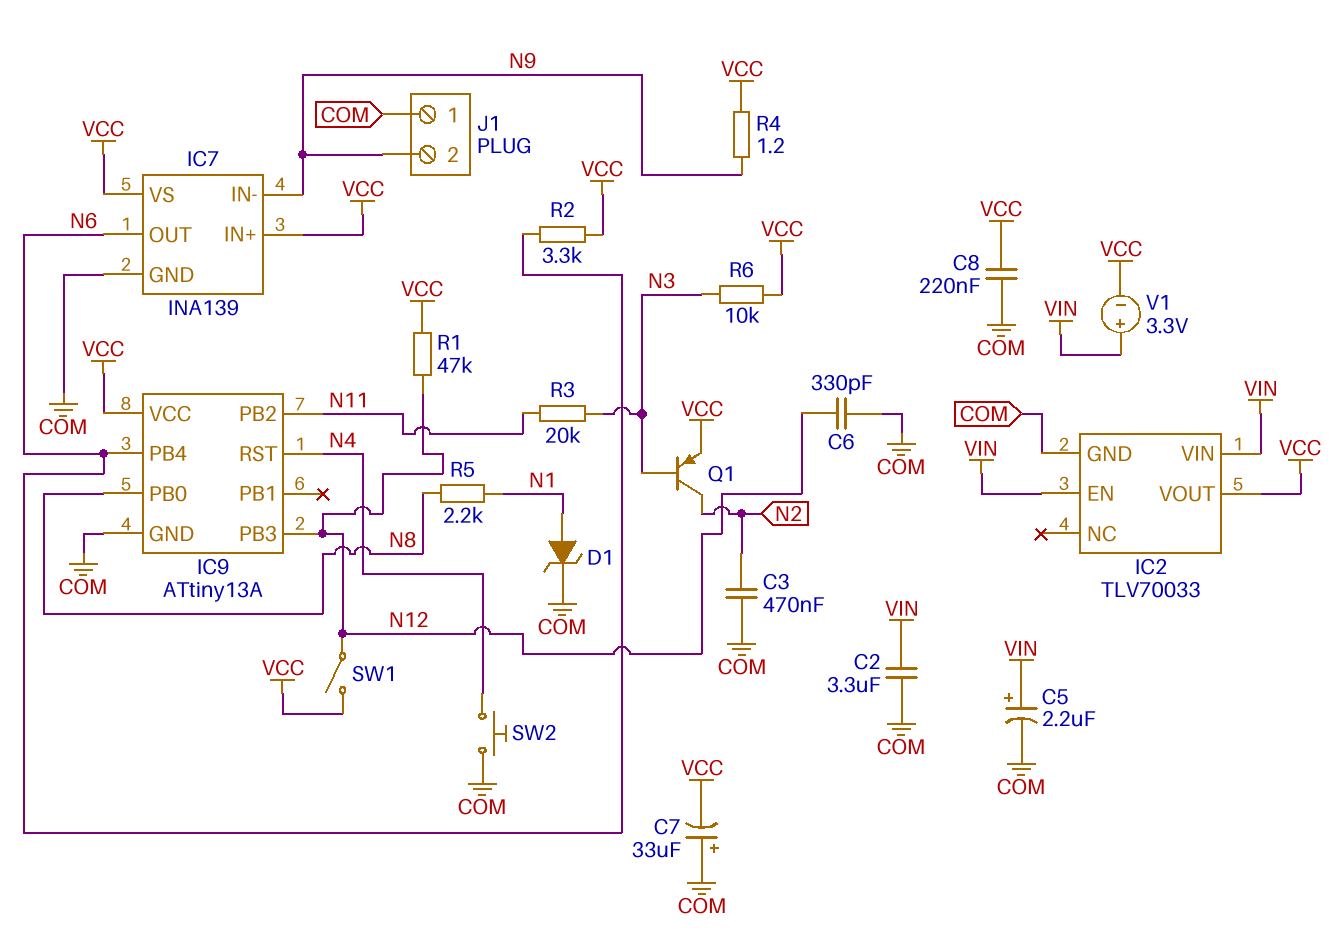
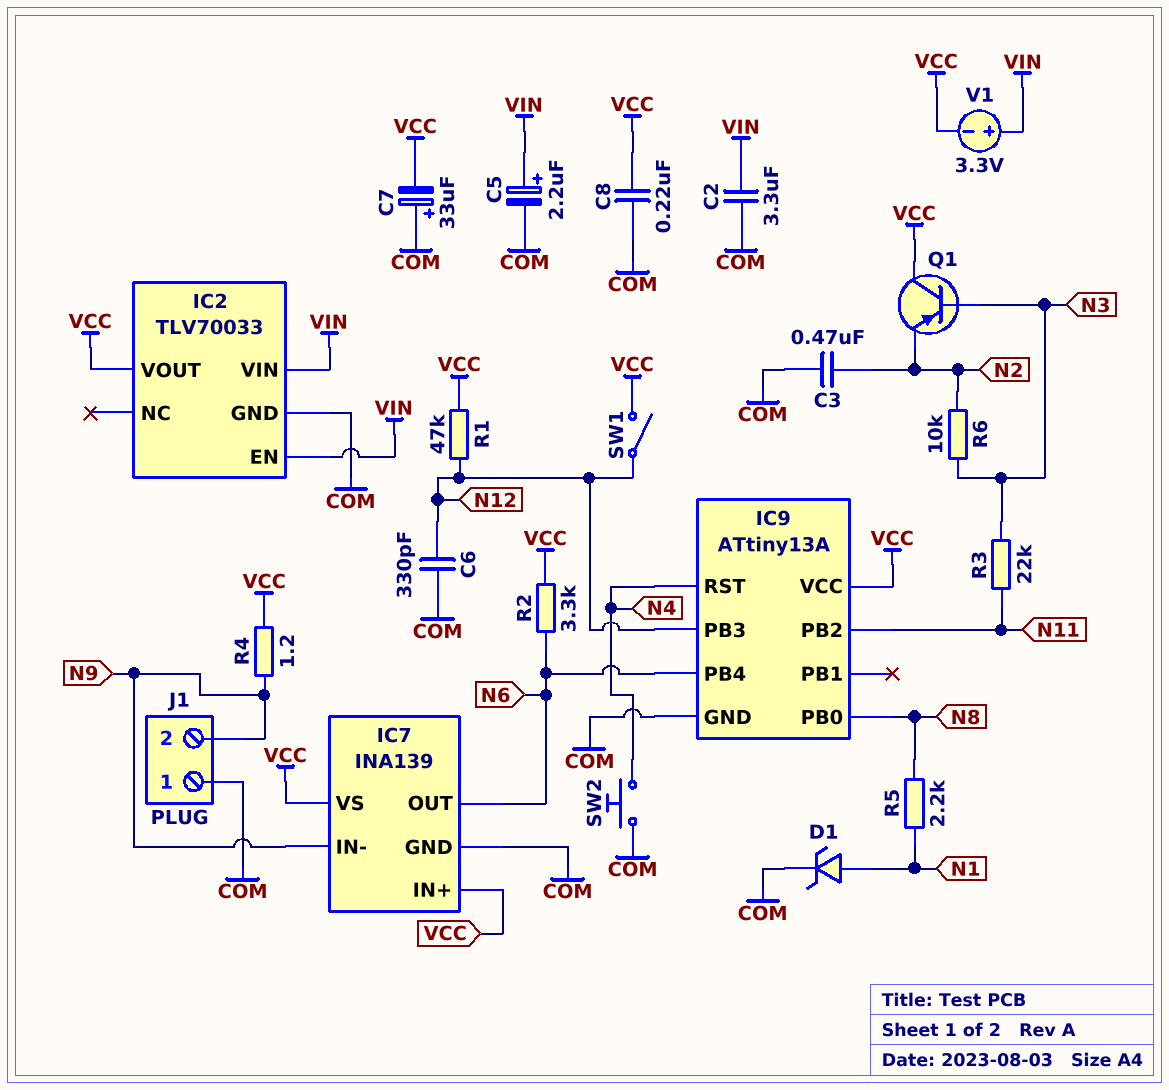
Q1: PNP (B N3, C N2, E VCC) -> PNP (B N3, C VCC, E N2)
R3: 20k (N3, N11) -> 22k (N3, N11)
R6: 10k (N3, VCC) -> 10k (N2, N3)

